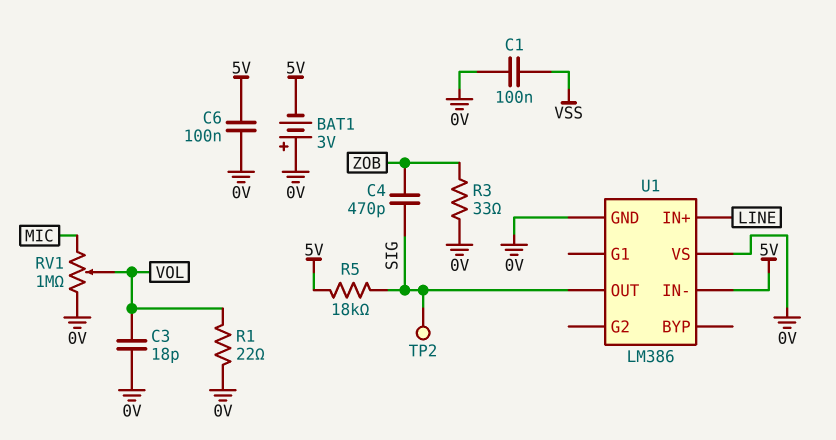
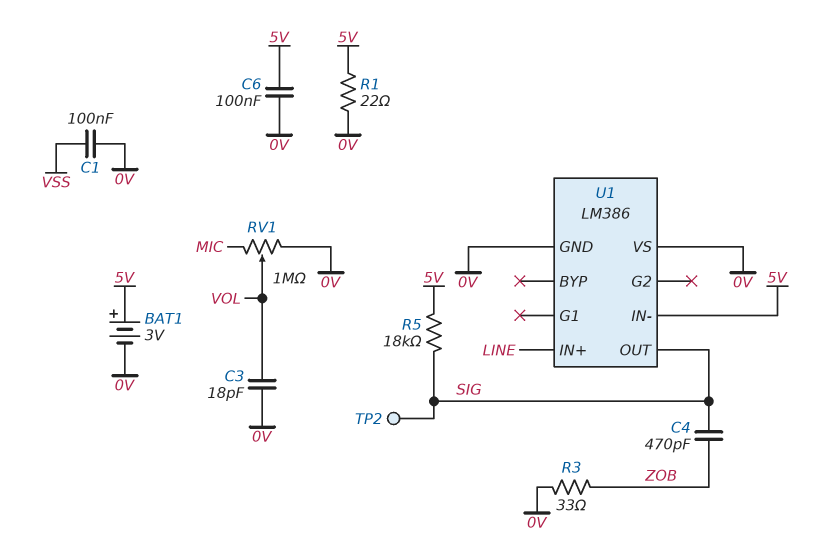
BAT1: 3V (plus 0V, minus 5V) -> 3V (plus 5V, minus 0V)
R1: 22 (0V, VOL) -> 22 (0V, 5V)

